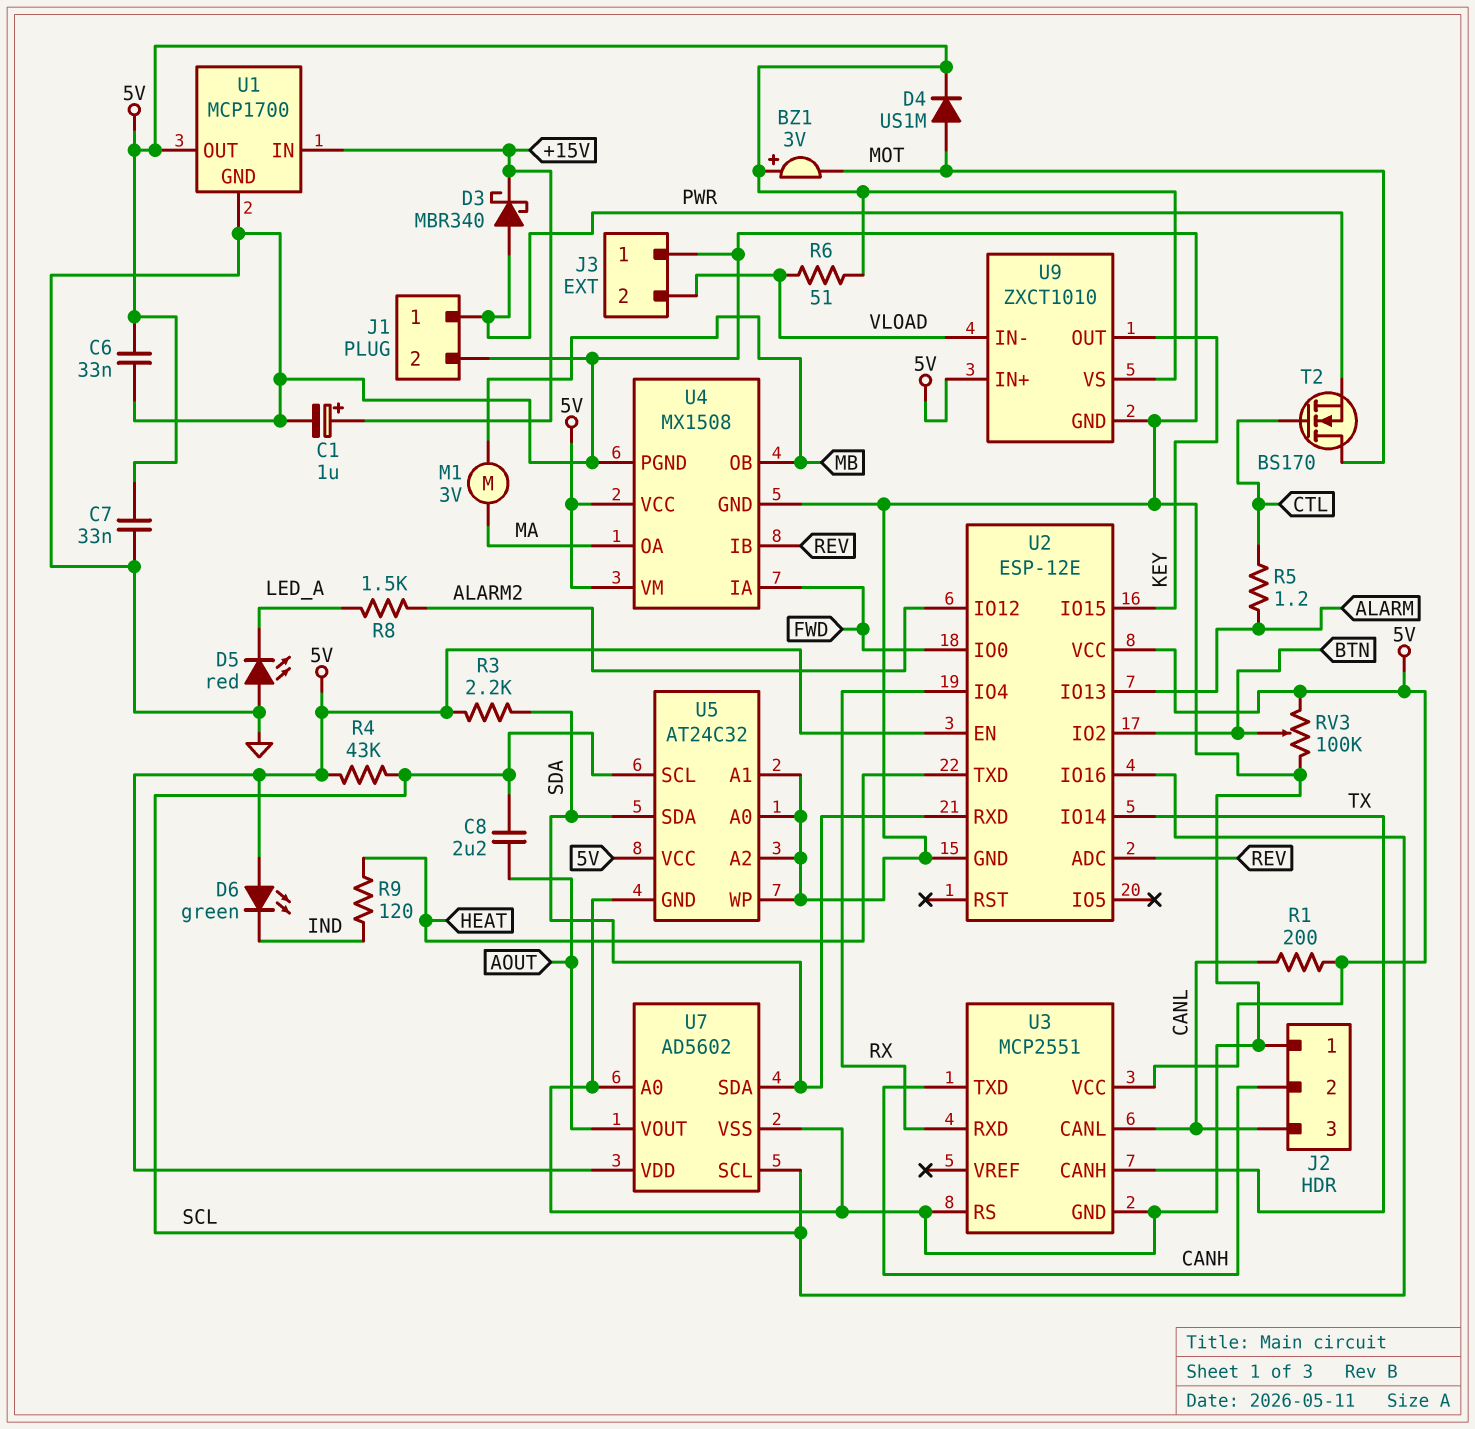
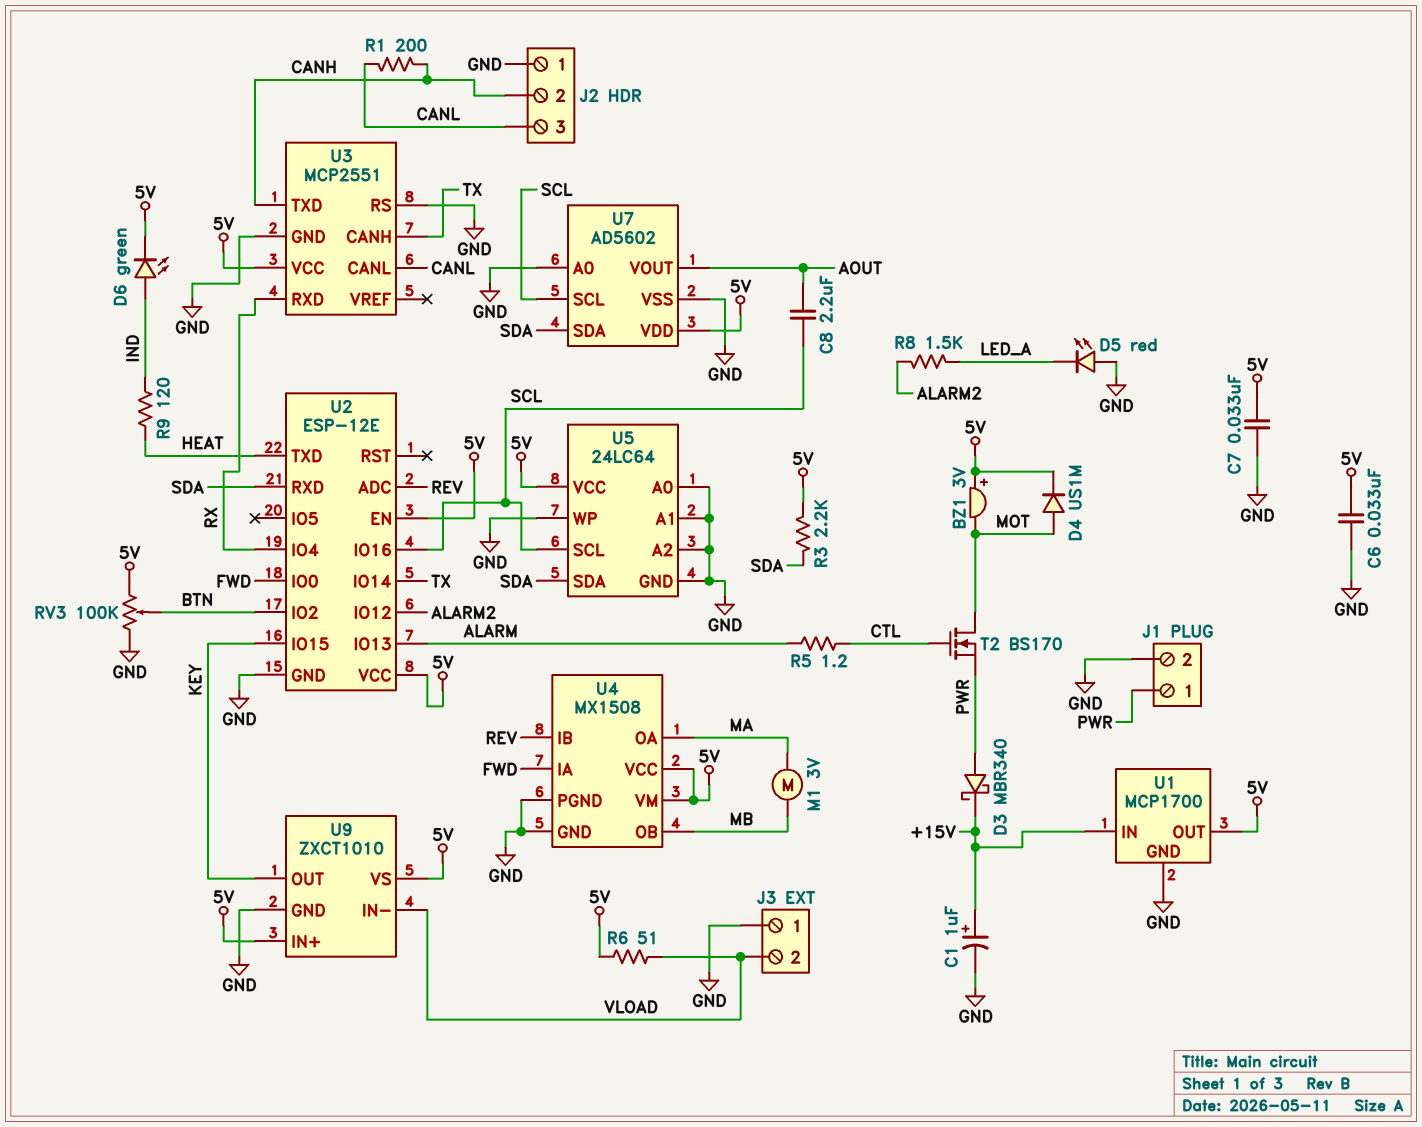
D6: LED green (A 5V, K IND) -> LED green (A IND, K 5V)
R1: 200 (5V, CANL) -> 200 (CANH, CANL)
R4: 43k (5V, SCL) -> none
U5: AT24C32 -> 24LC64

